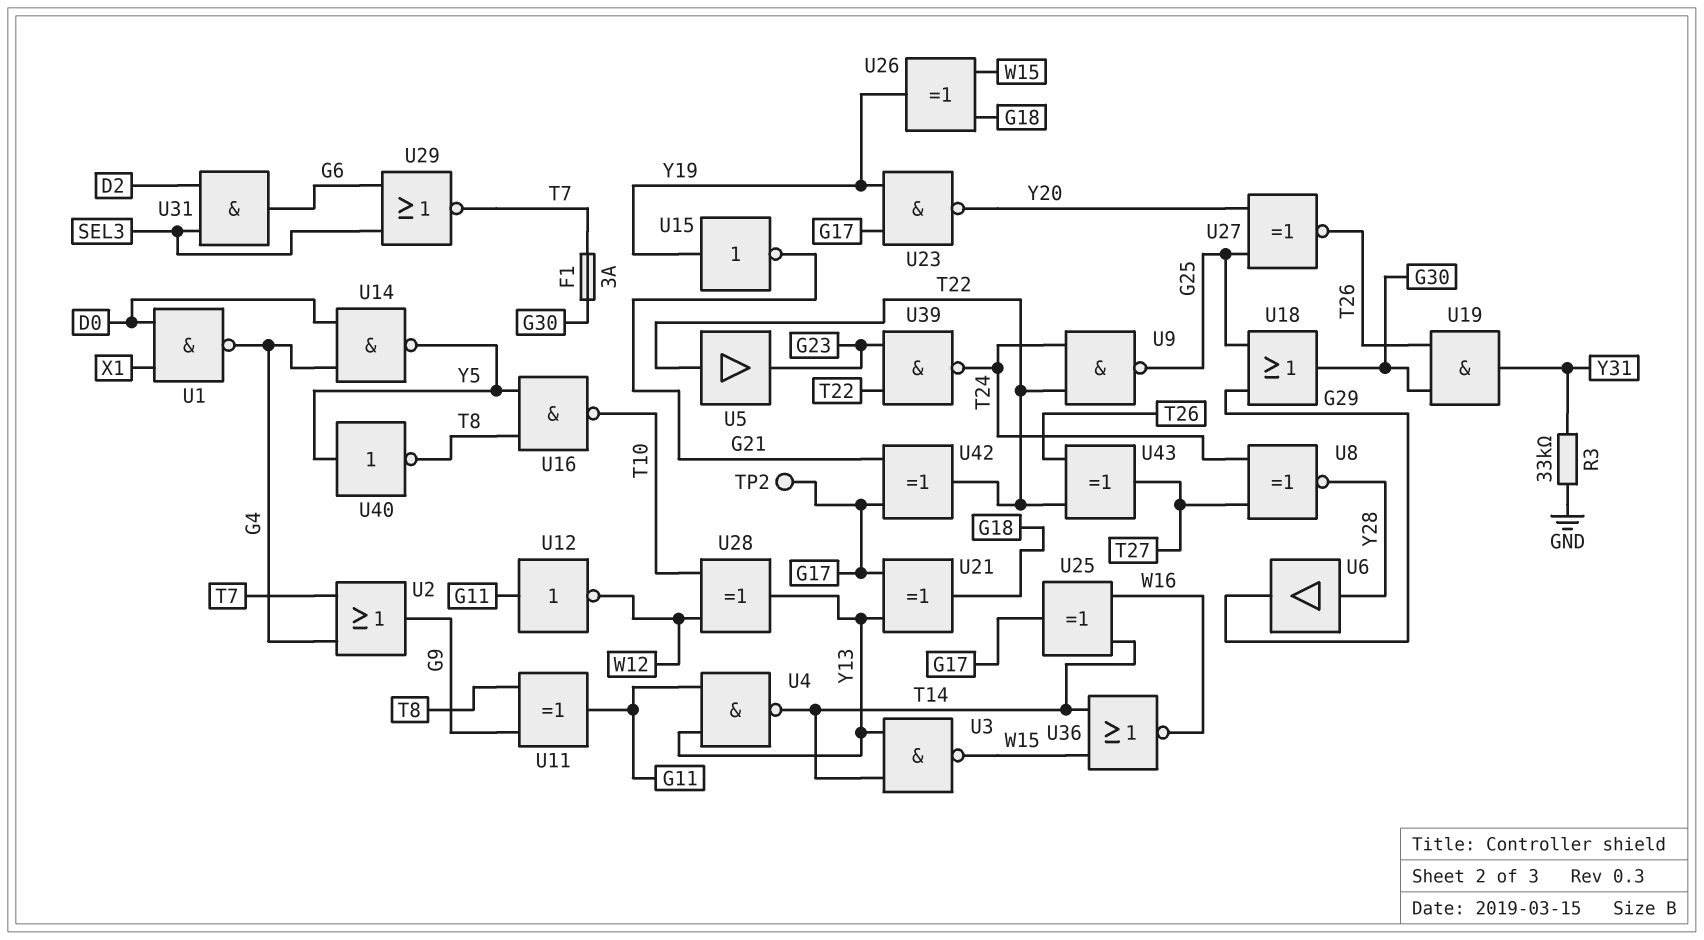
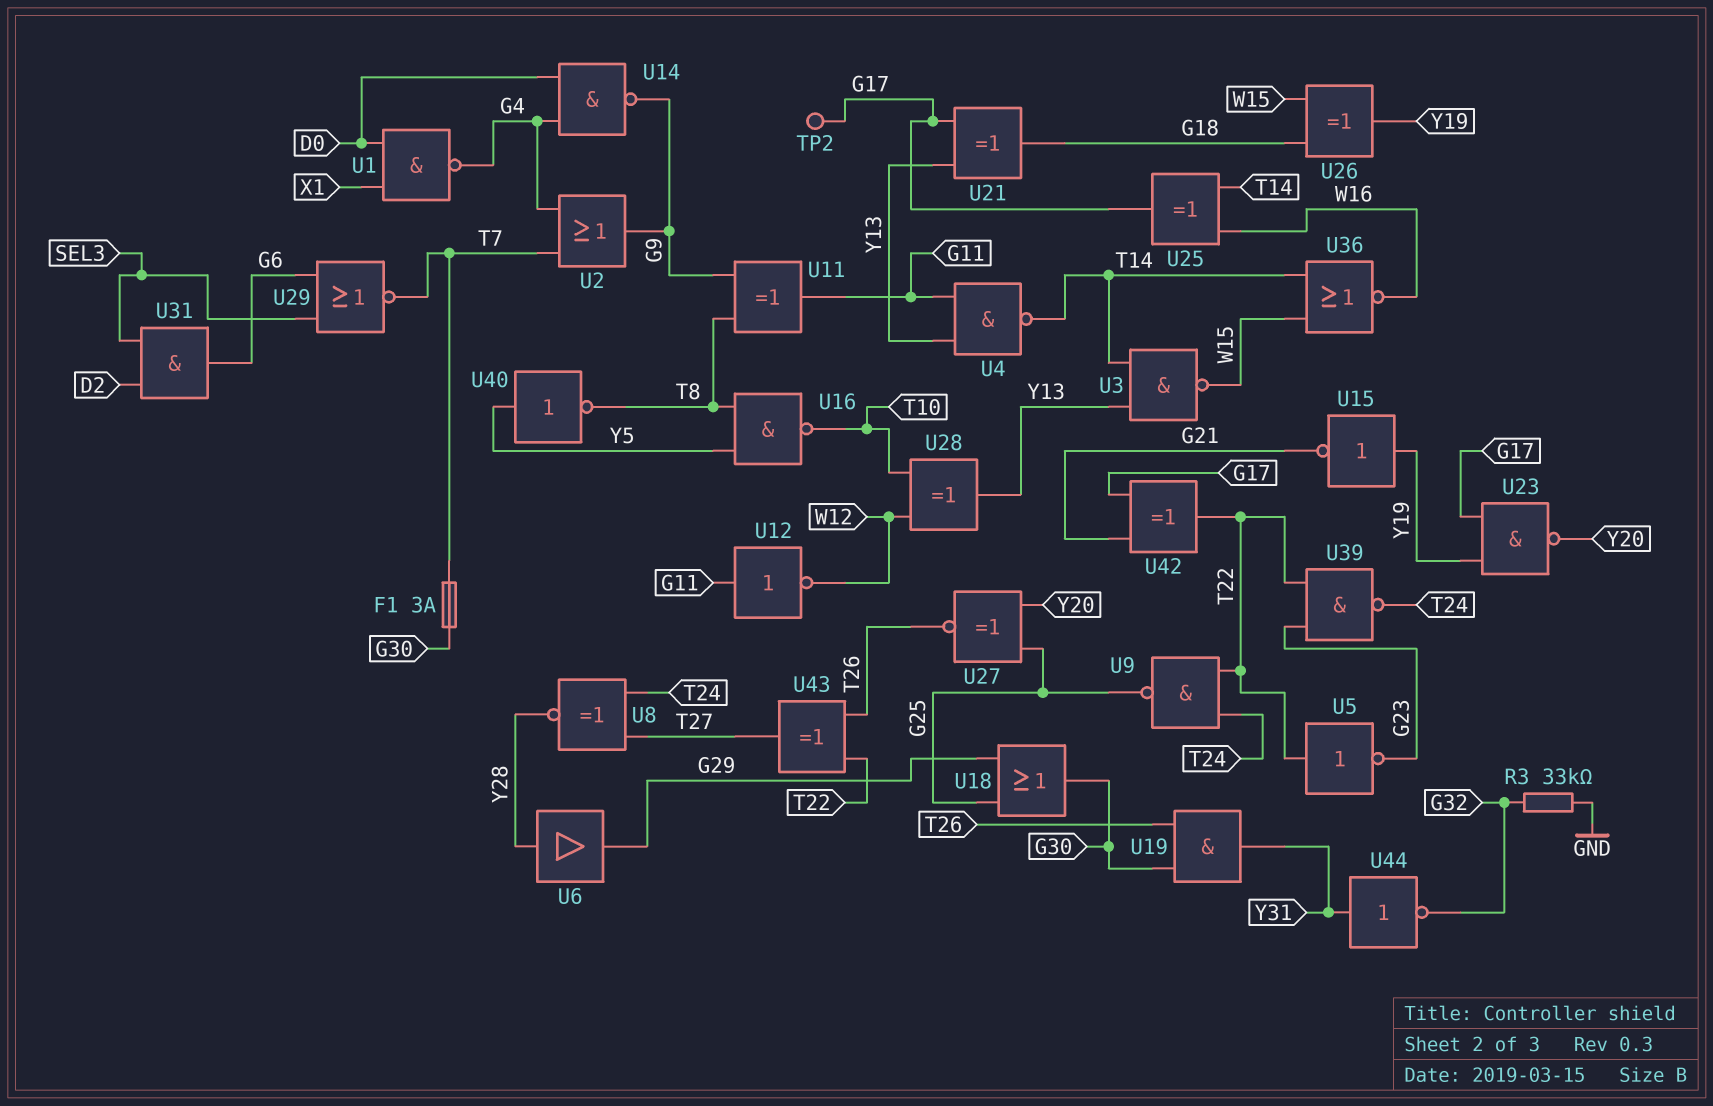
R3: 33k (GND, Y31) -> 33k (G32, GND)
U5: buffer (in T22, out G23) -> NOT (in T22, out G23)
U14: NAND (in D0, in G4, out Y5) -> NAND (in D0, in G4, out G9)
U44: none -> NOT (in Y31, out G32)

